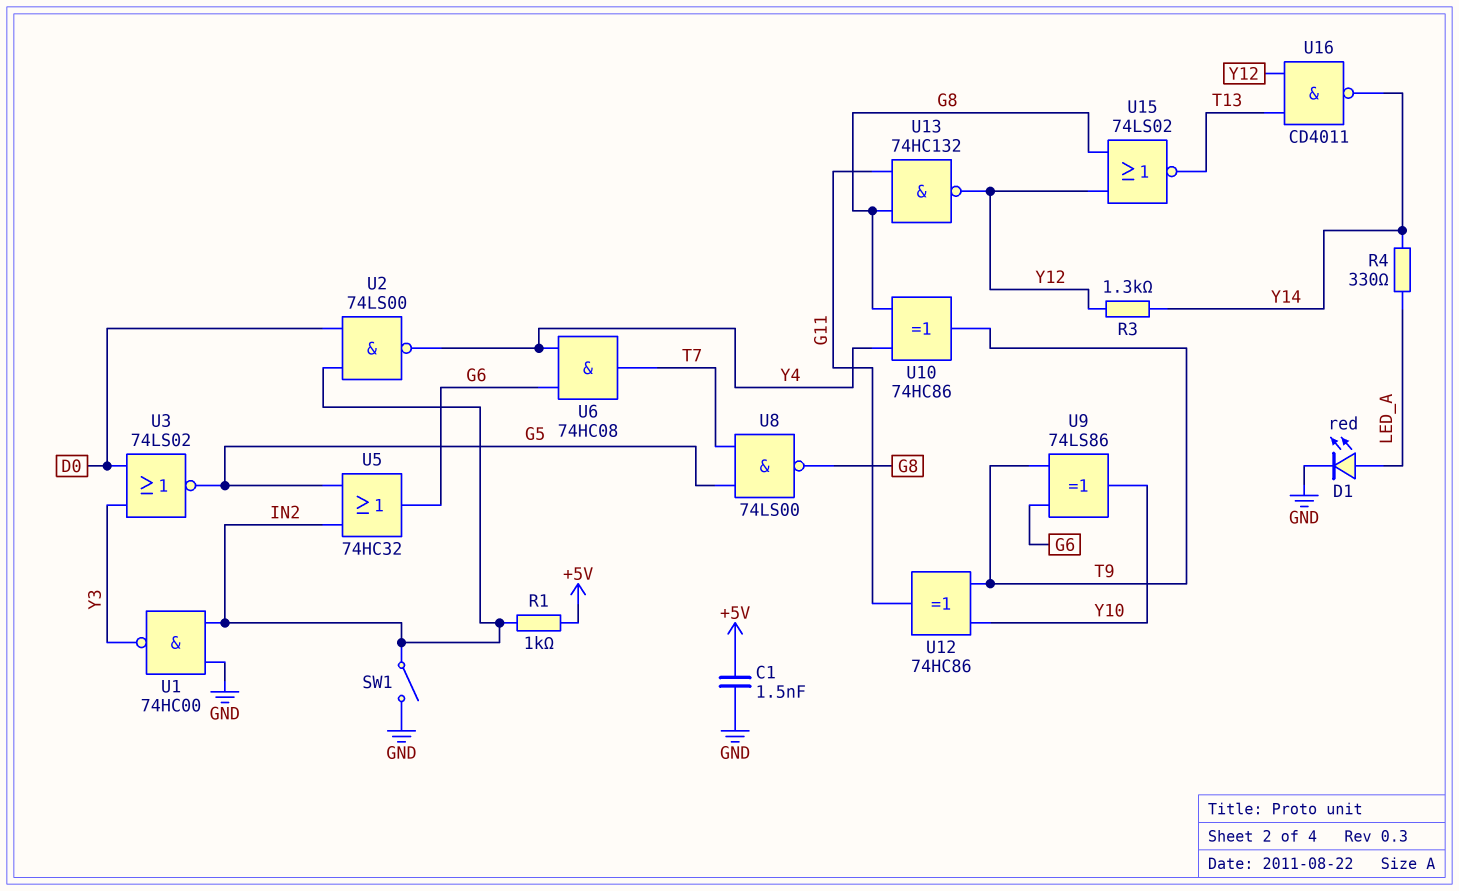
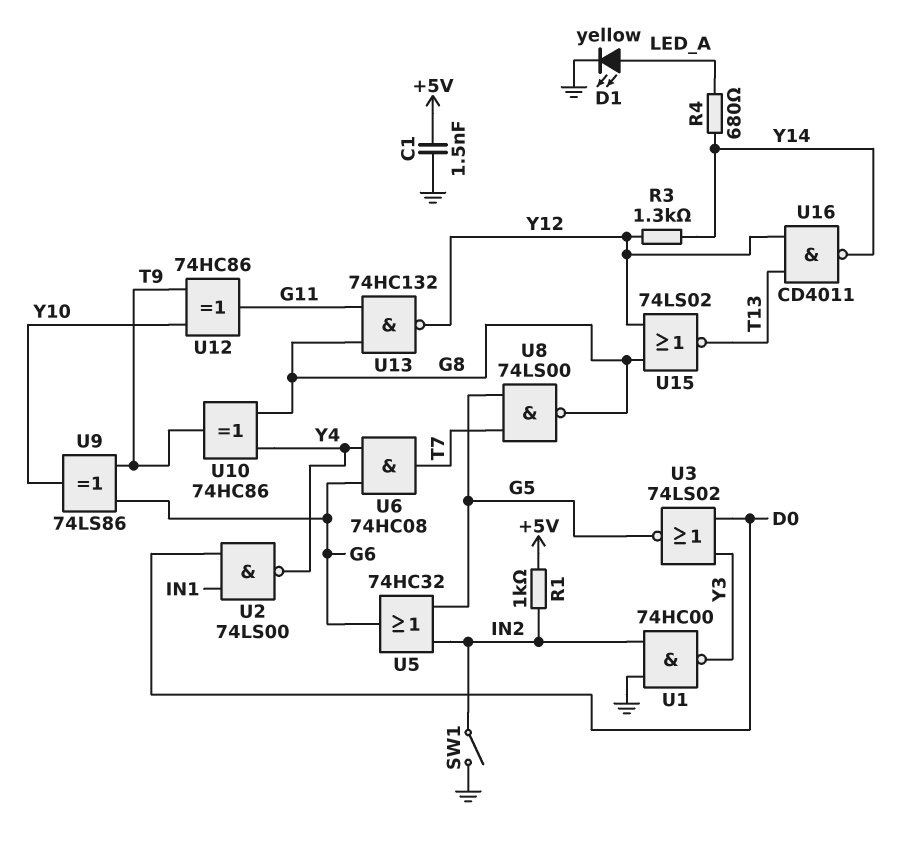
D1: LED red (A LED_A, K GND) -> LED yellow (A LED_A, K GND)
R4: 330 (LED_A, Y14) -> 680 (LED_A, Y14)
U2: NAND 74LS00 (in D0, in IN2, out Y4) -> NAND 74LS00 (in D0, in IN1, out Y4)

